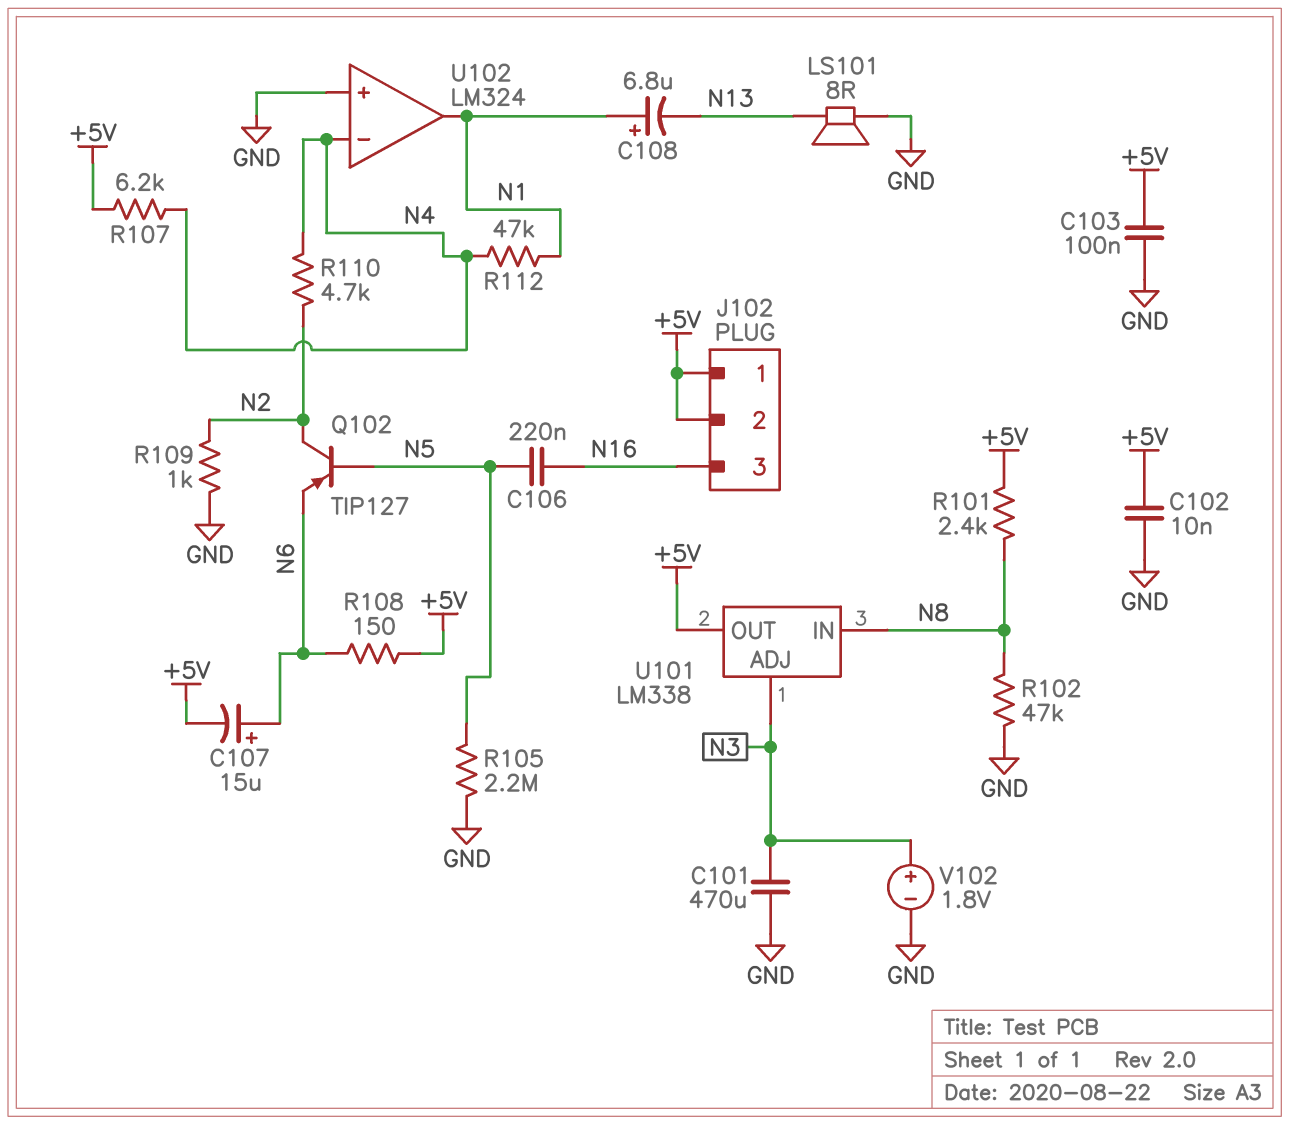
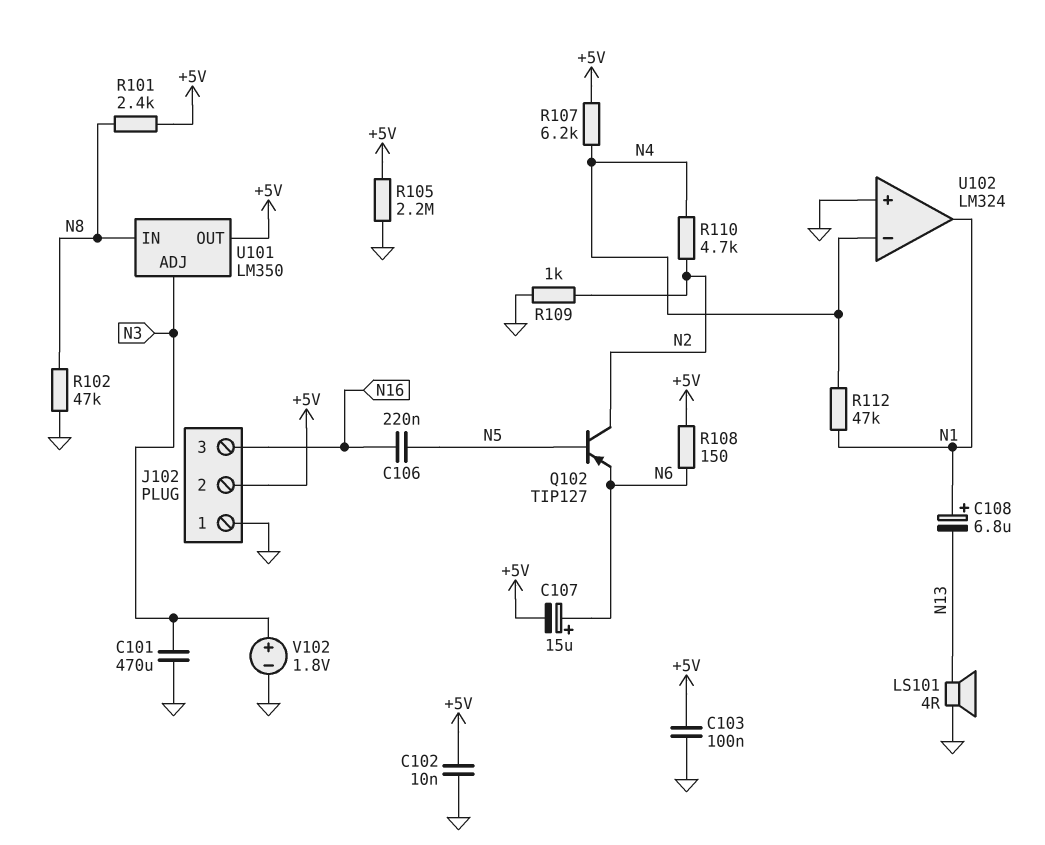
J102 pin 1: +5V -> GND
LS101: speaker 8R (GND, N13) -> speaker 4R (GND, N13)
R105: 2.2M (GND, N5) -> 2.2M (+5V, GND)
U101: LM338 -> LM350

